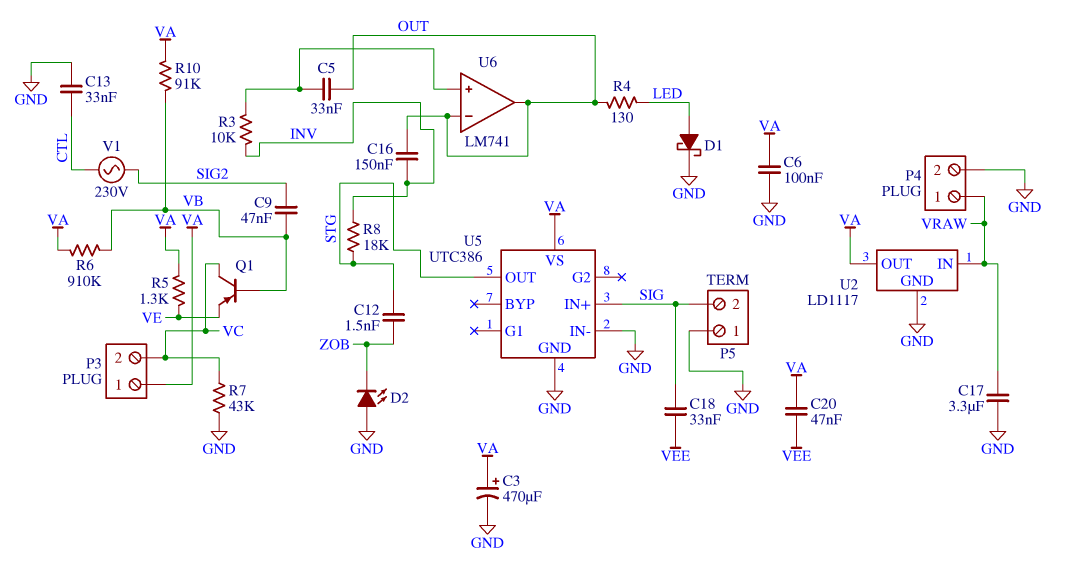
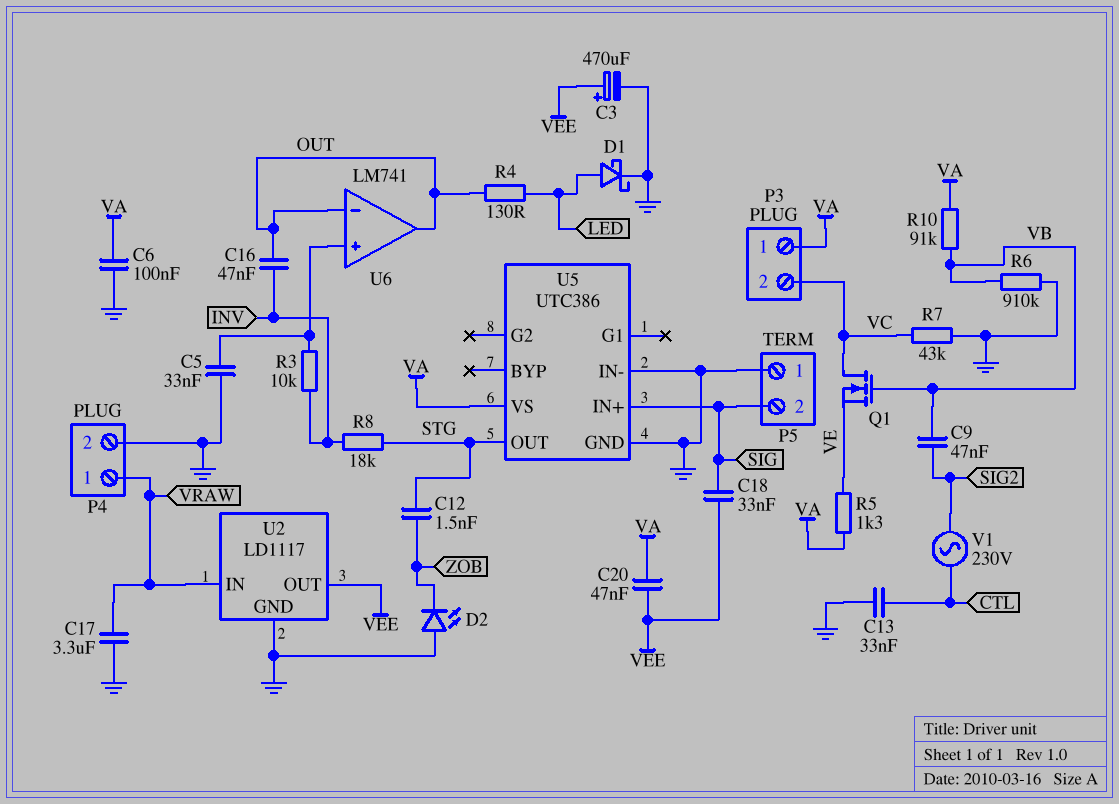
C3: 470uF (plus VA, minus GND) -> 470uF (plus VEE, minus GND)
C5: 33nF (OUT, U6/in+) -> 33nF (GND, U6/in+)
C16: 150nF (INV, OUT) -> 47nF (INV, OUT)
Q1: PNP (B VB, C VC, E VE) -> NMOS (G VB, D VC, S VE)
R6: 910k (VA, VB) -> 910k (GND, VB)
U2 pin OUT: VA -> VEE

